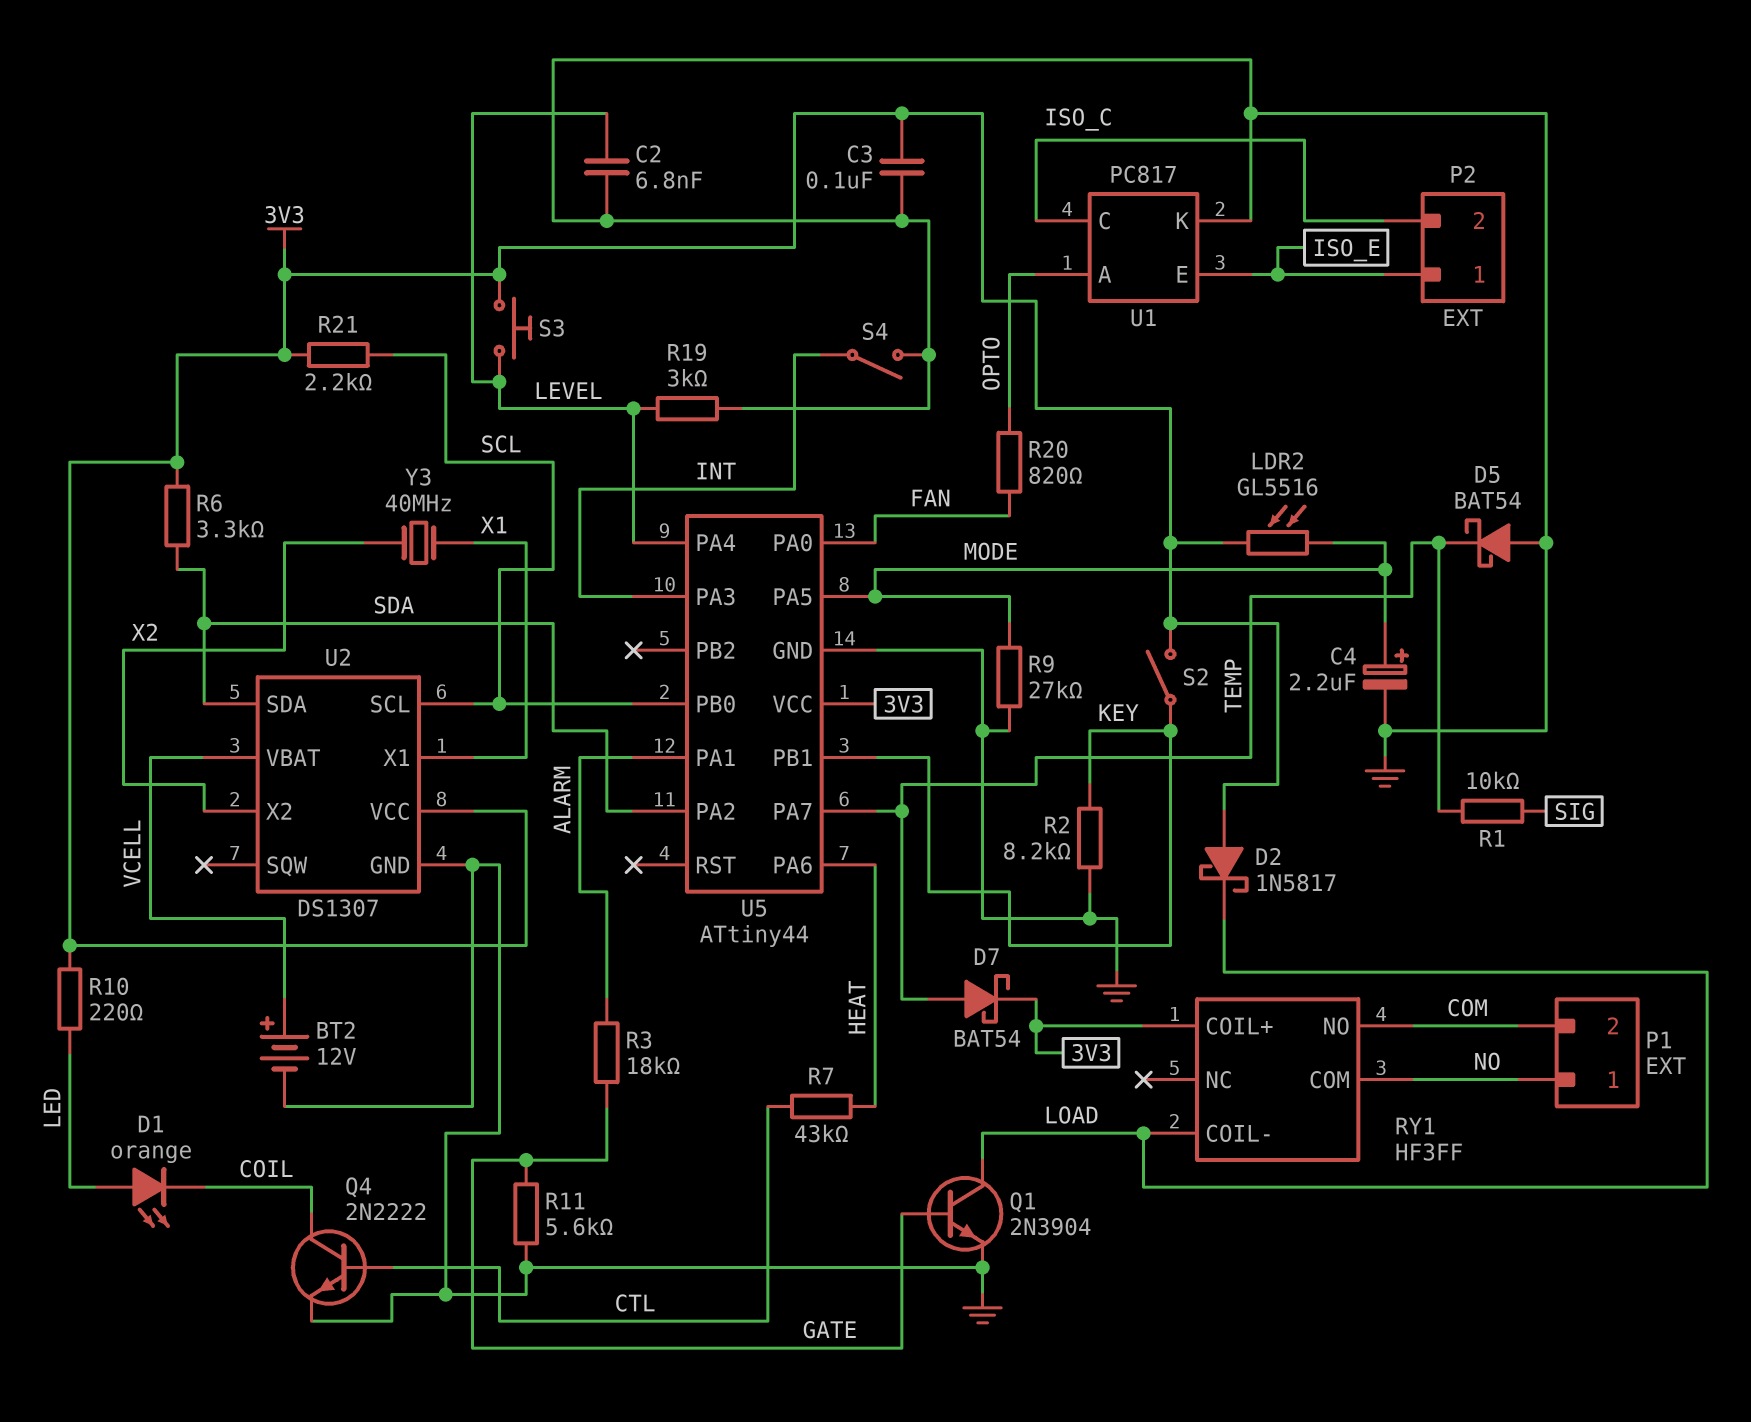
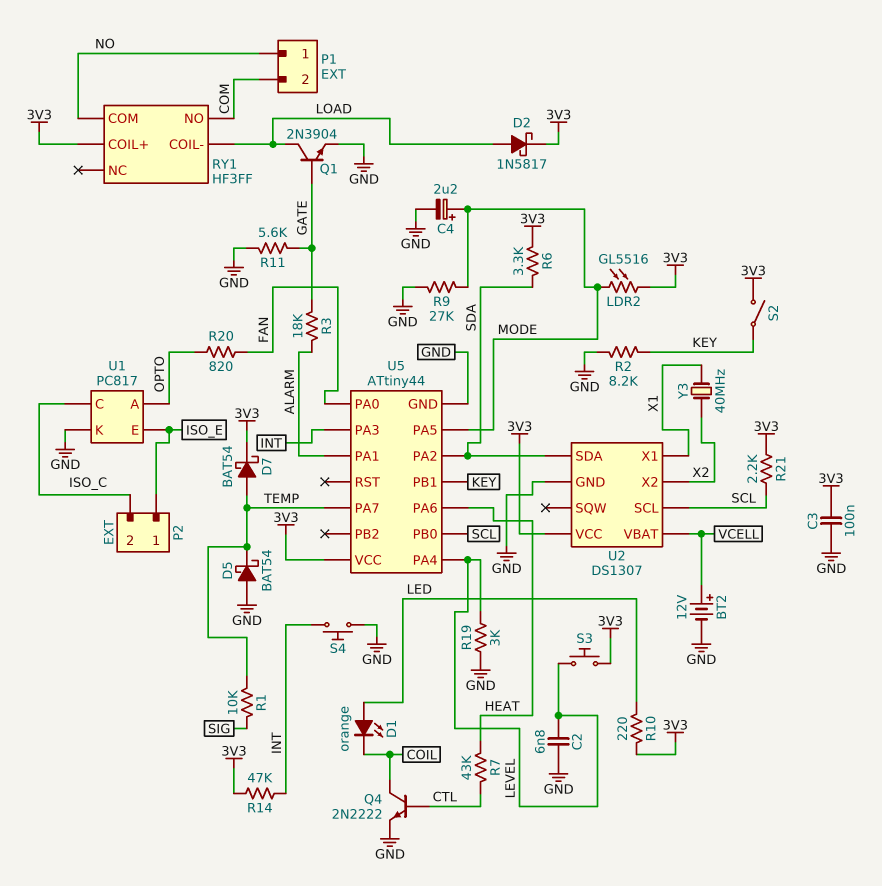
D2: schottky 1N5817 (A 3V3, K LOAD) -> schottky 1N5817 (A LOAD, K 3V3)
R14: none -> 47k (3V3, INT)
S4: switch (GND, INT) -> button (GND, INT)

